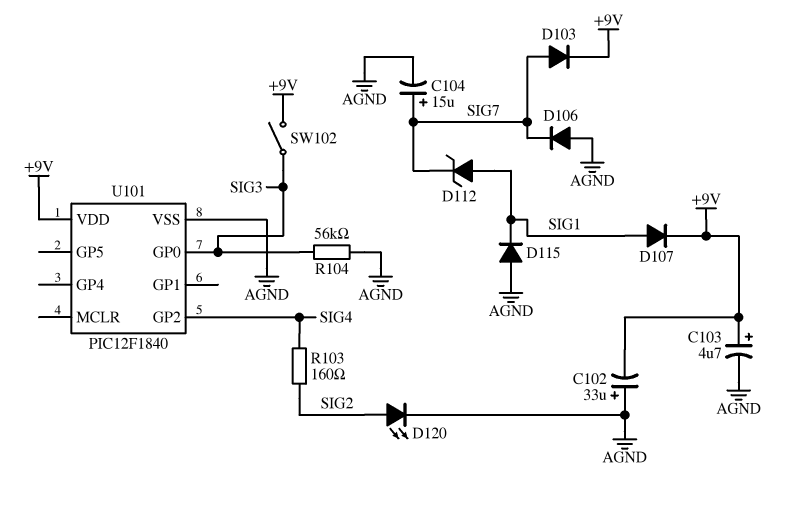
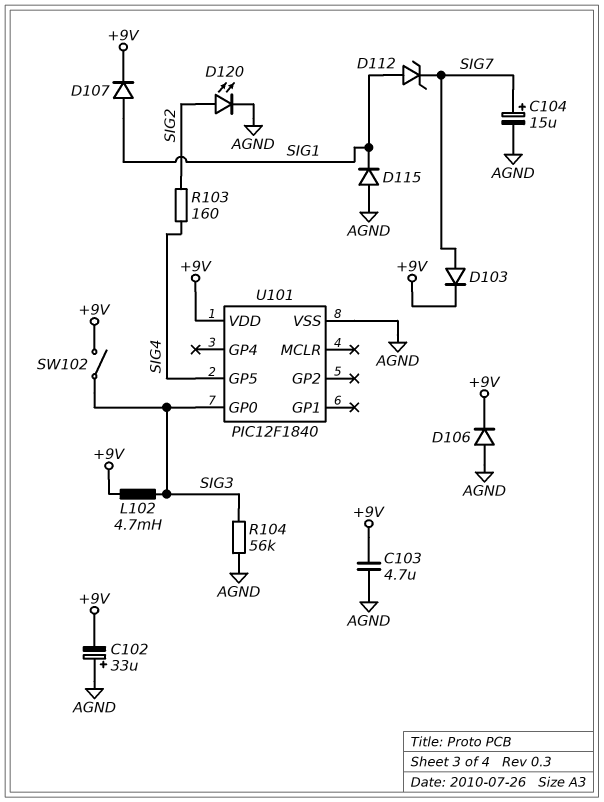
C103: 4.7uF (plus +9V, minus AGND) -> 4.7uF (+9V, AGND)
D106: diode (A AGND, K SIG7) -> diode (A AGND, K +9V)
L102: none -> 4.7mH (+9V, SIG3)
U101 pin GP2: SIG4 -> none
U101 pin GP5: none -> SIG4

